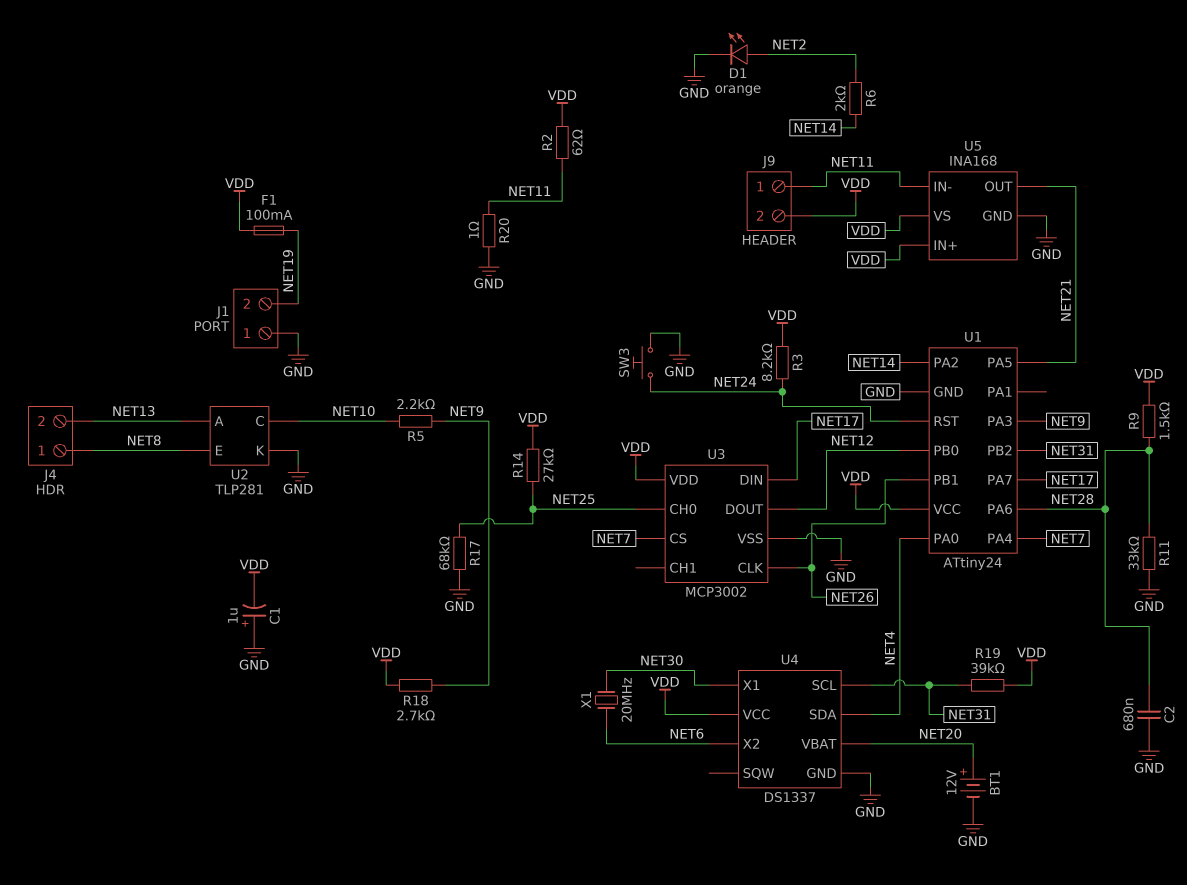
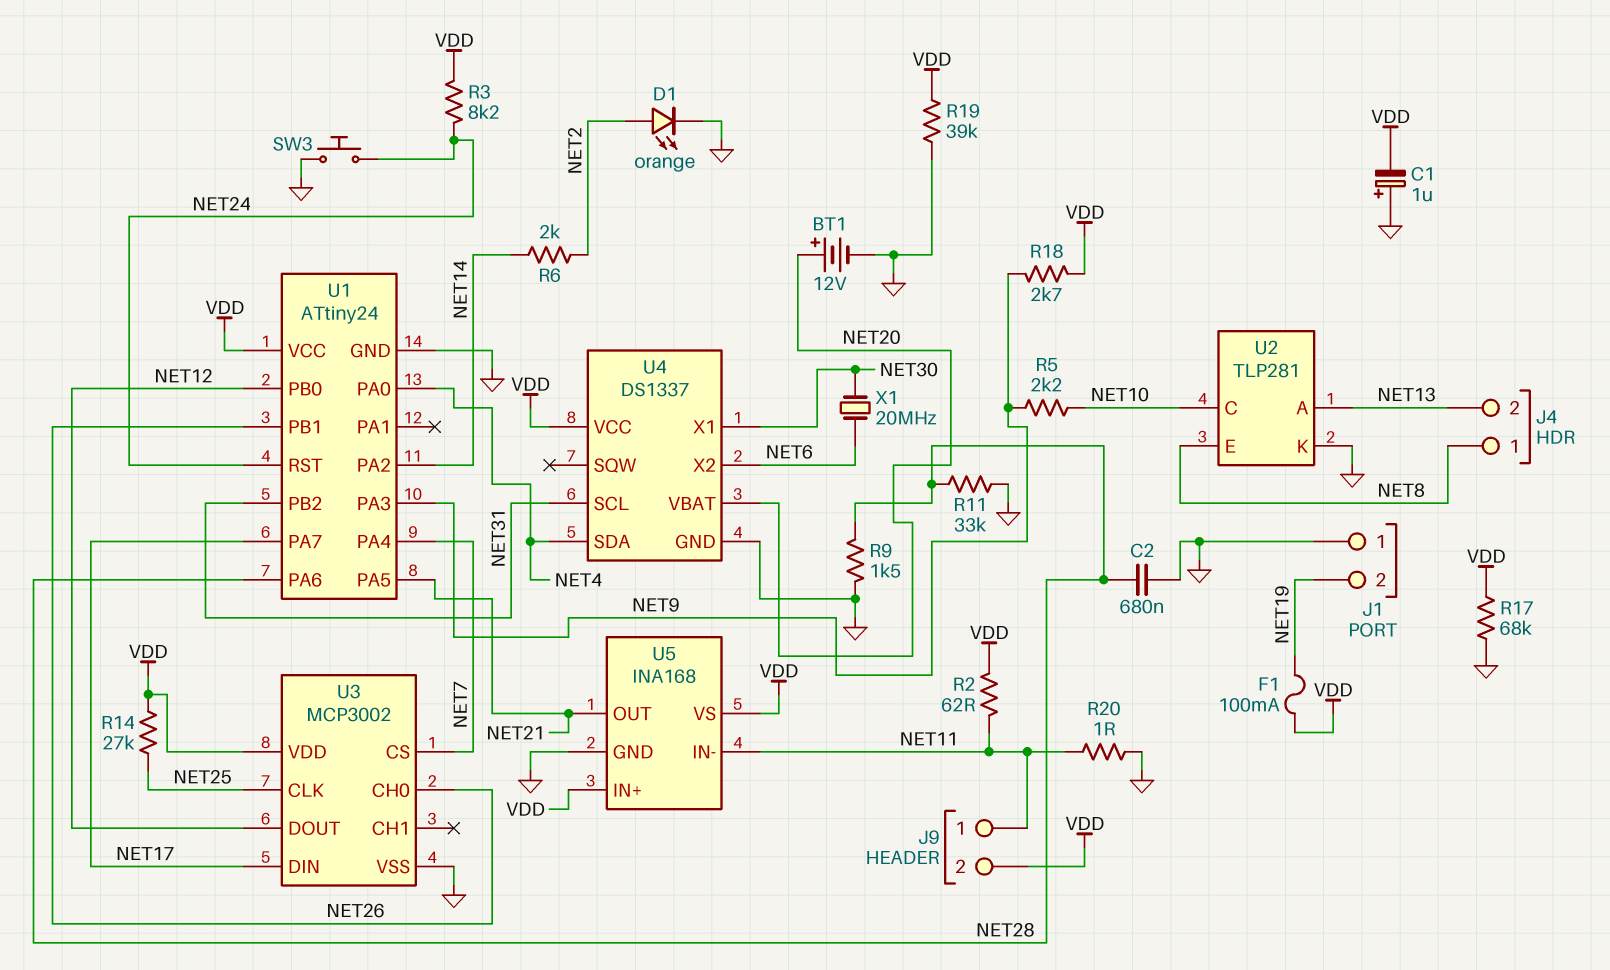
R9: 1.5k (NET28, VDD) -> 1.5k (GND, NET28)
R17: 68k (GND, NET25) -> 68k (GND, VDD)
R19: 39k (NET31, VDD) -> 39k (GND, VDD)
U3 pin CH0: NET25 -> NET26
U3 pin CLK: NET26 -> NET25

